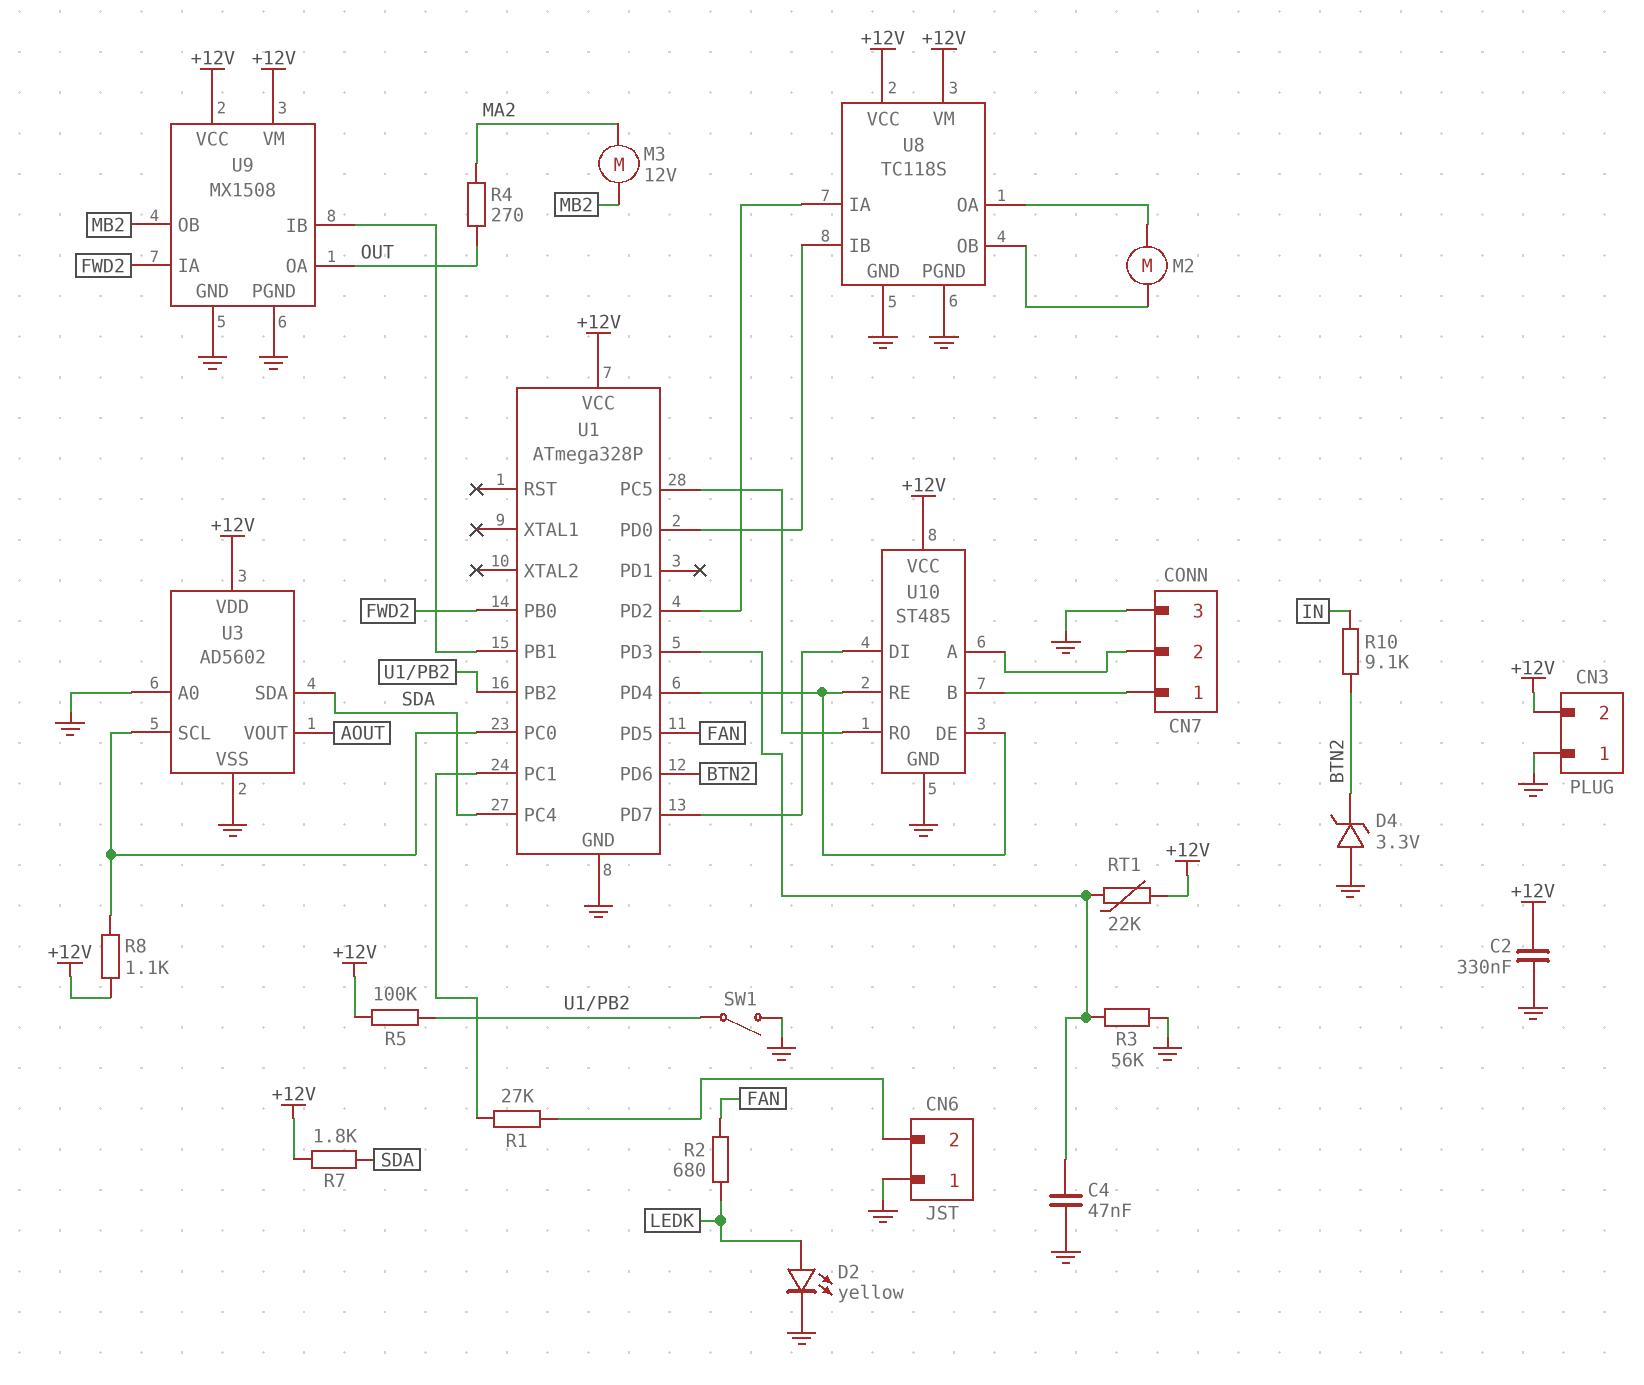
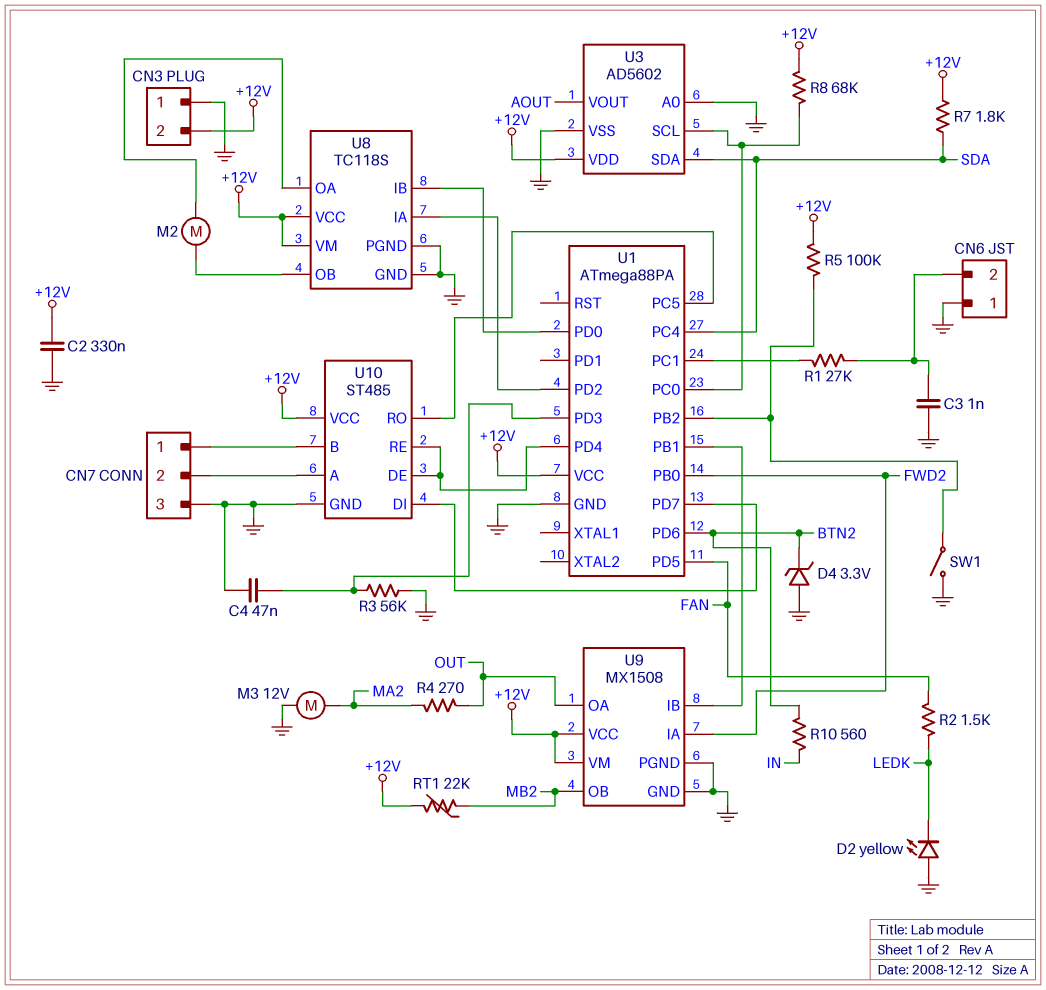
C3: none -> 1nF (CN6/2, GND)
D2: LED yellow (A LEDK, K GND) -> LED yellow (A GND, K LEDK)
M3: motor 12V (MA2, MB2) -> motor 12V (GND, MA2)
R2: 680 (FAN, LEDK) -> 1.5k (FAN, LEDK)
R8: 1.1k (+12V, U1/PC0) -> 68k (+12V, U1/PC0)
R10: 9.1k (BTN2, IN) -> 560 (BTN2, IN)
RT1: 22k (+12V, U1/PD3) -> 22k (+12V, MB2)
U1: ATmega328P -> ATmega88PA

